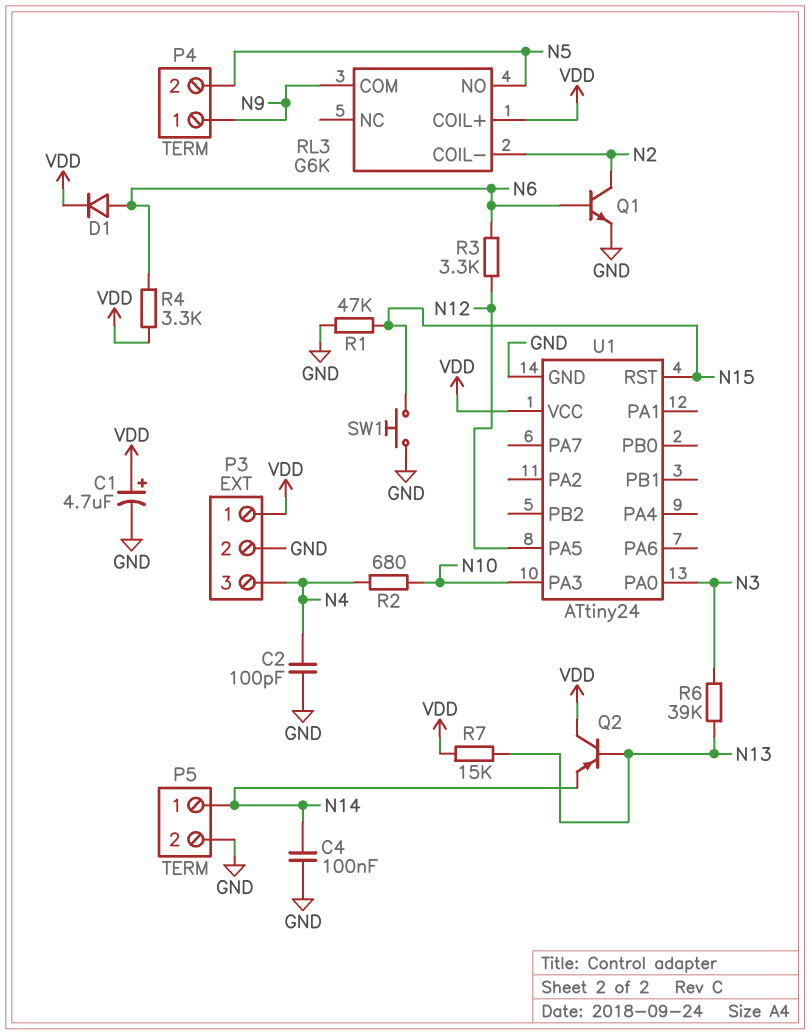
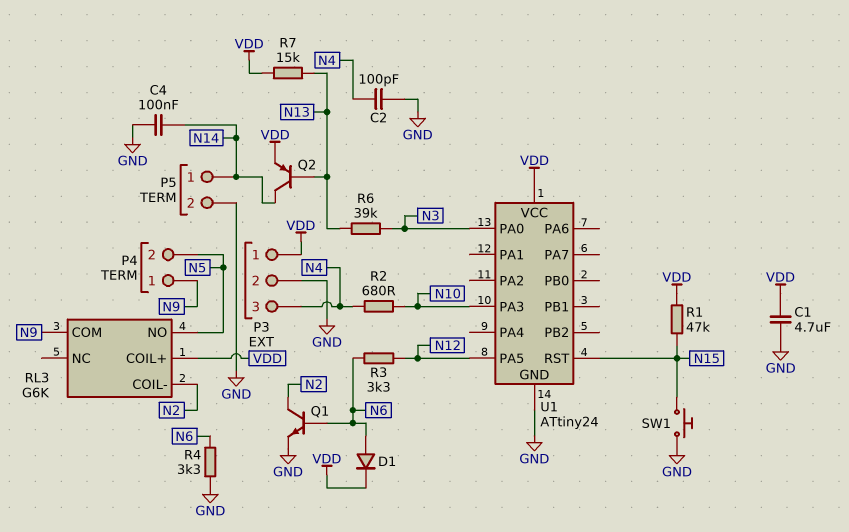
C1: 4.7uF (plus VDD, minus GND) -> 4.7uF (GND, VDD)
Q2: PNP (B N13, C VDD, E N14) -> PNP (B N13, C N14, E VDD)
R1: 47k (GND, N15) -> 47k (N15, VDD)
R4: 3.3k (N6, VDD) -> 3.3k (GND, N6)

